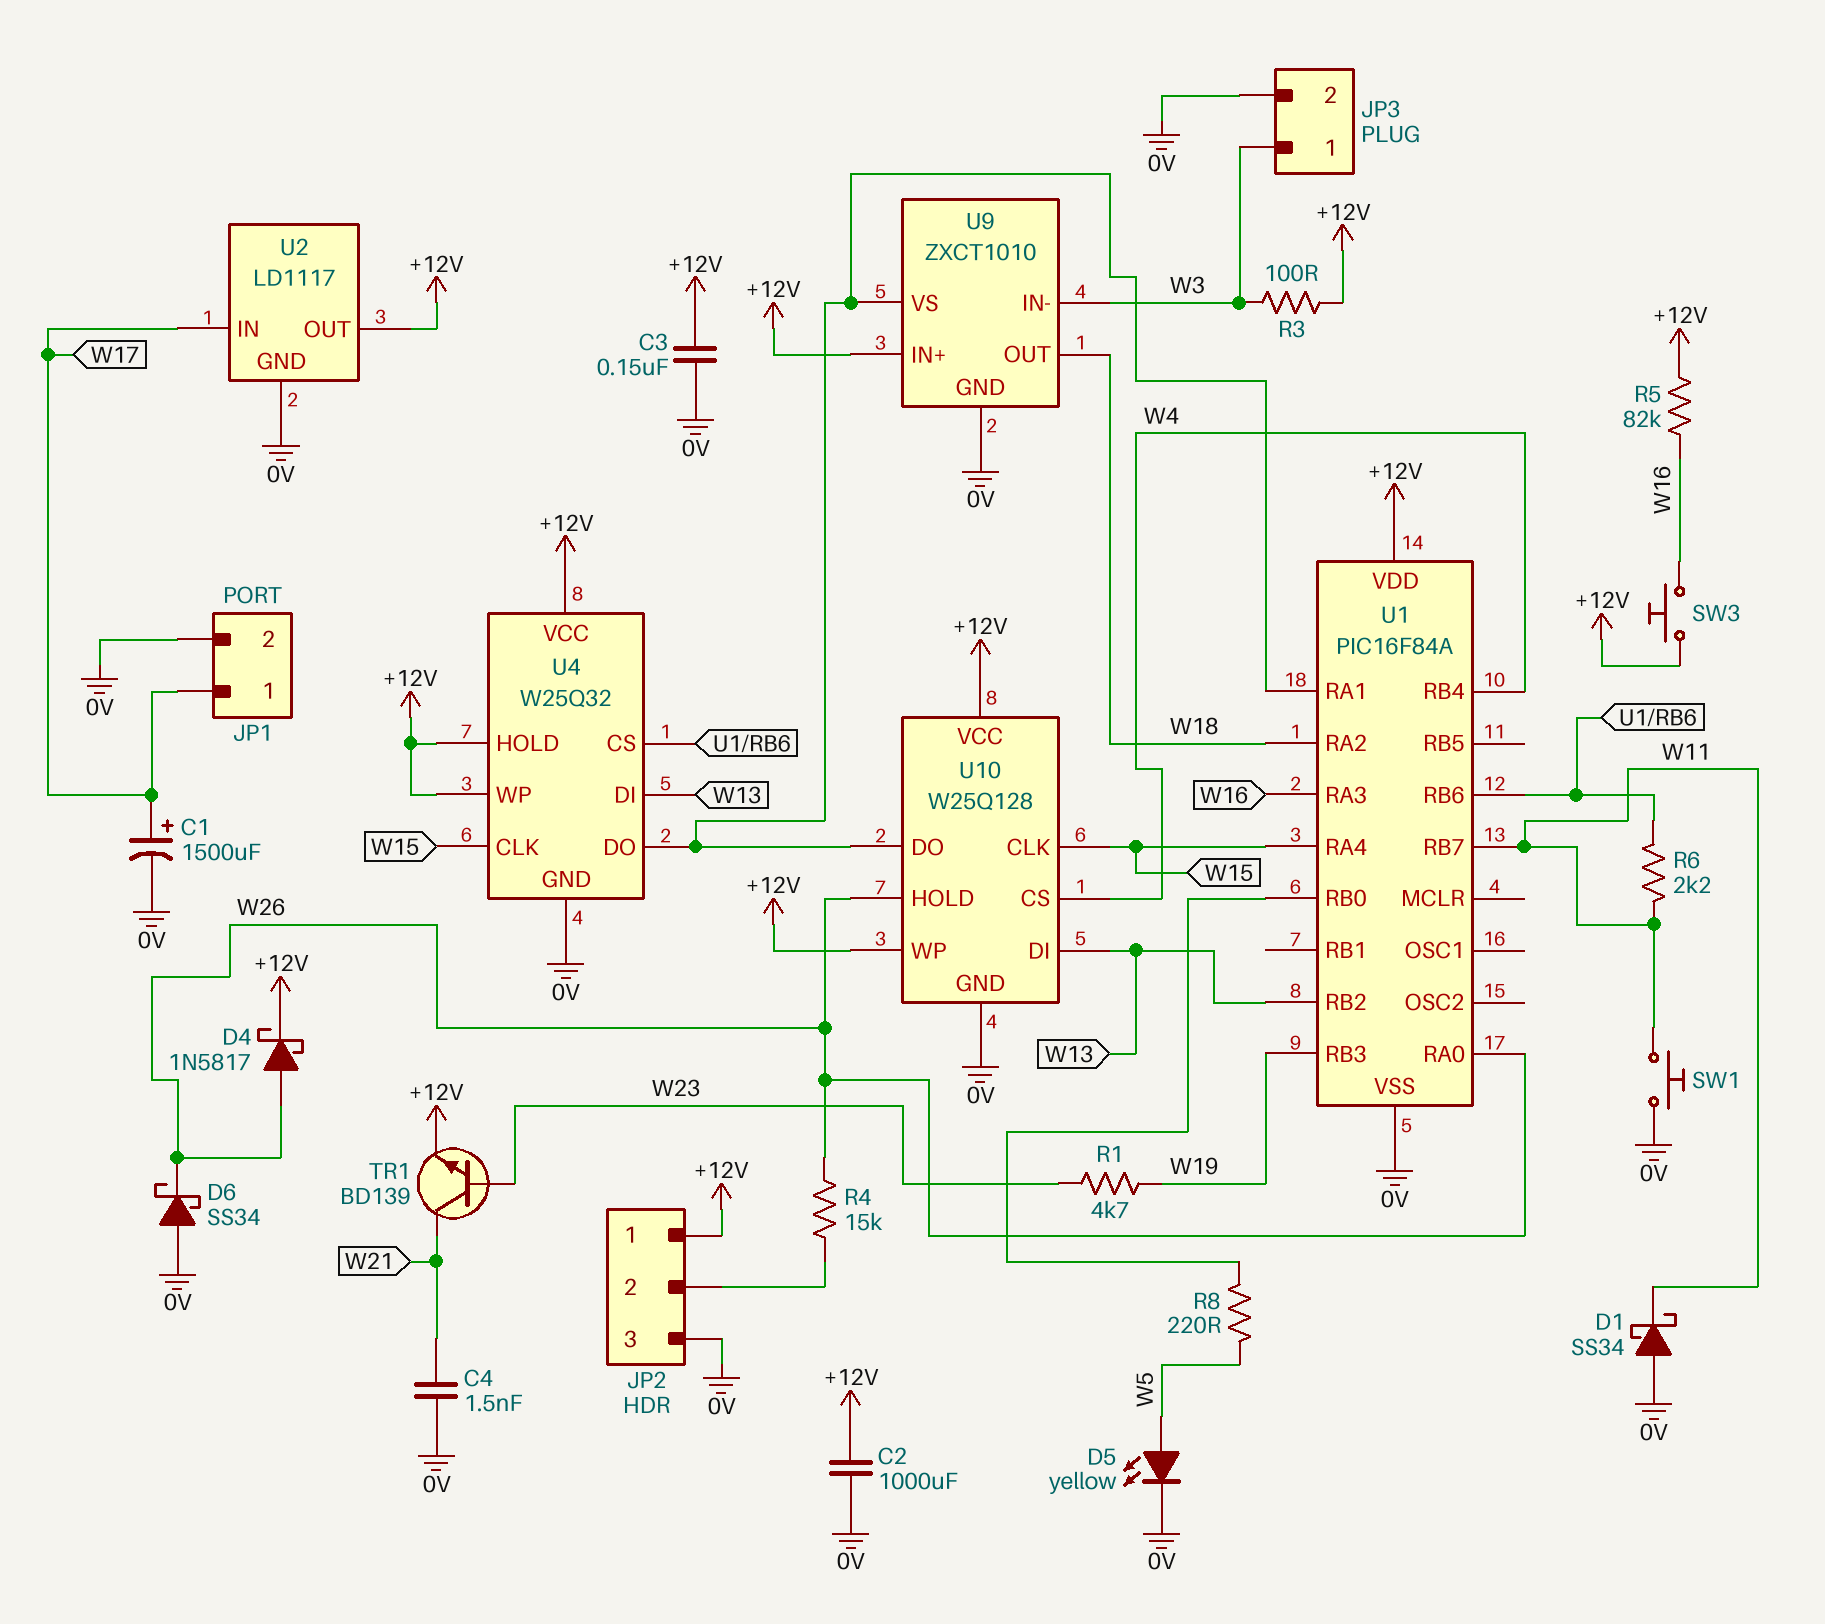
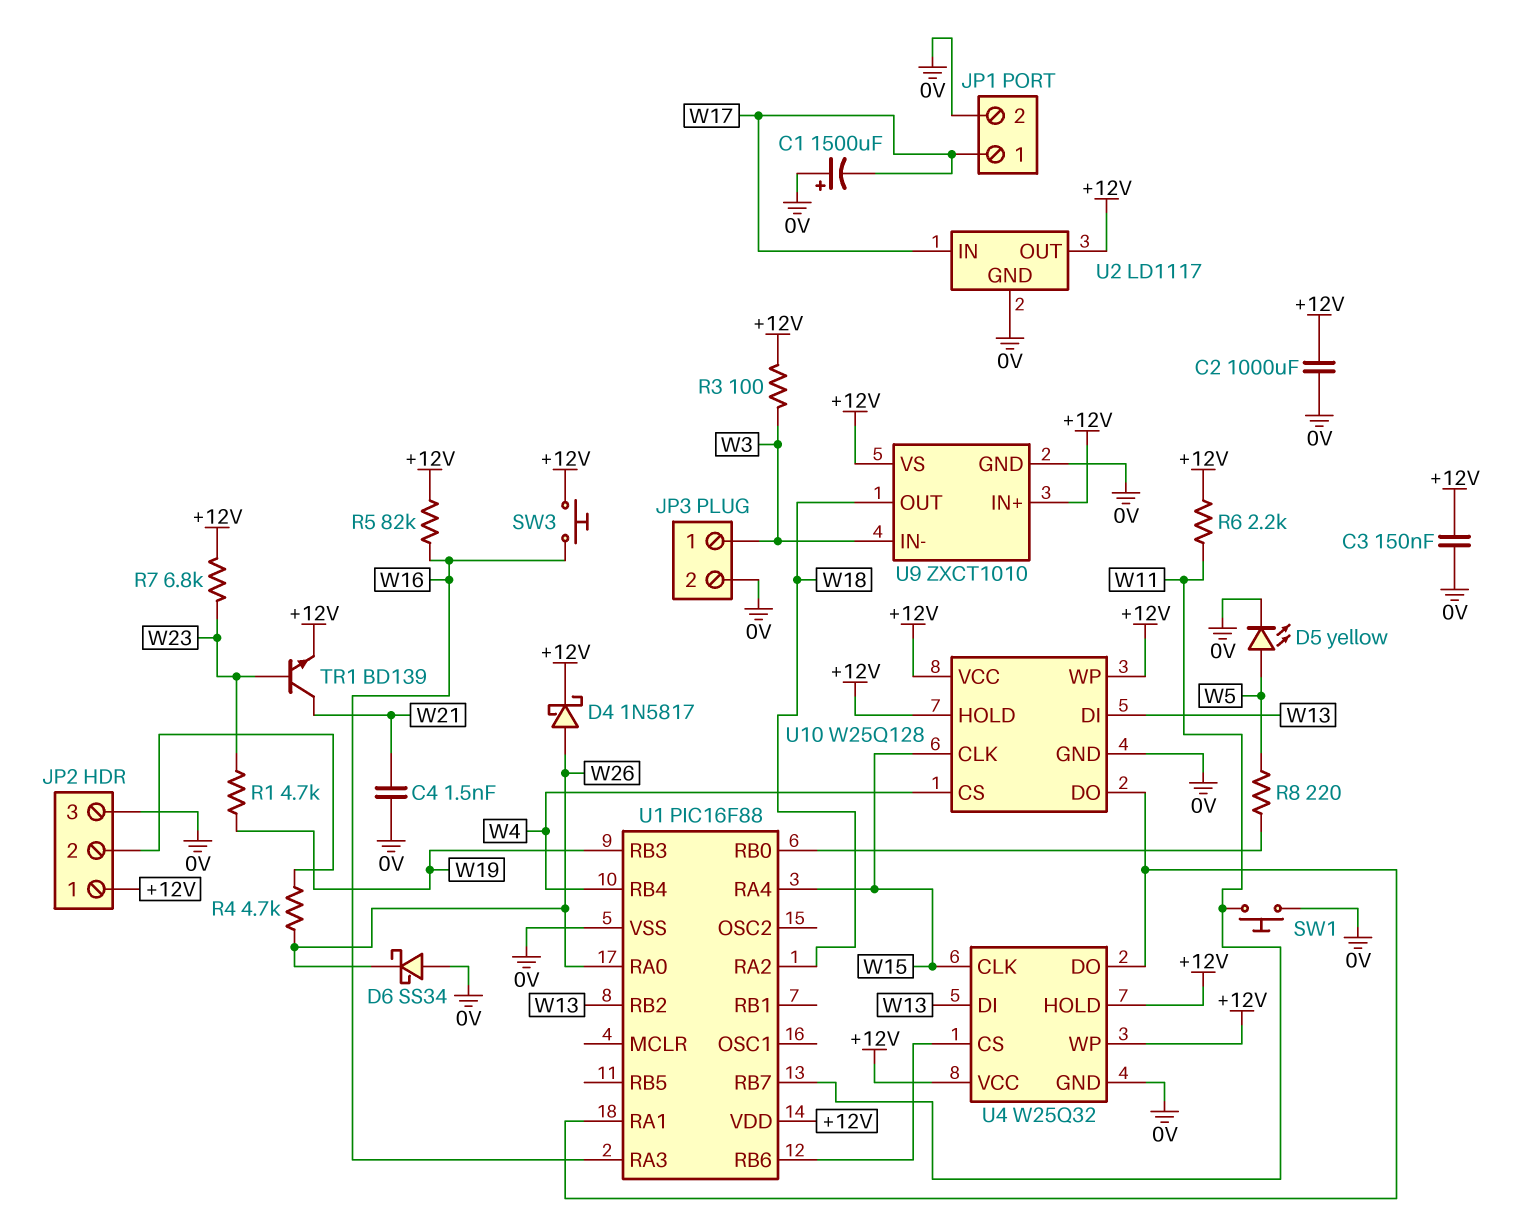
C1: 1500uF (plus W17, minus 0V) -> 1500uF (plus 0V, minus W17)
D1: schottky SS34 (A 0V, K W11) -> none
R4: 15k (JP2/2, W26) -> 4.7k (JP2/2, W26)
R6: 2.2k (U1/RB6, W11) -> 2.2k (+12V, W11)
R7: none -> 6.8k (+12V, W23)
U1: PIC16F84A -> PIC16F88
U9 pin VS: U1/RA1 -> +12V
U10 pin HOLD: W26 -> +12V

